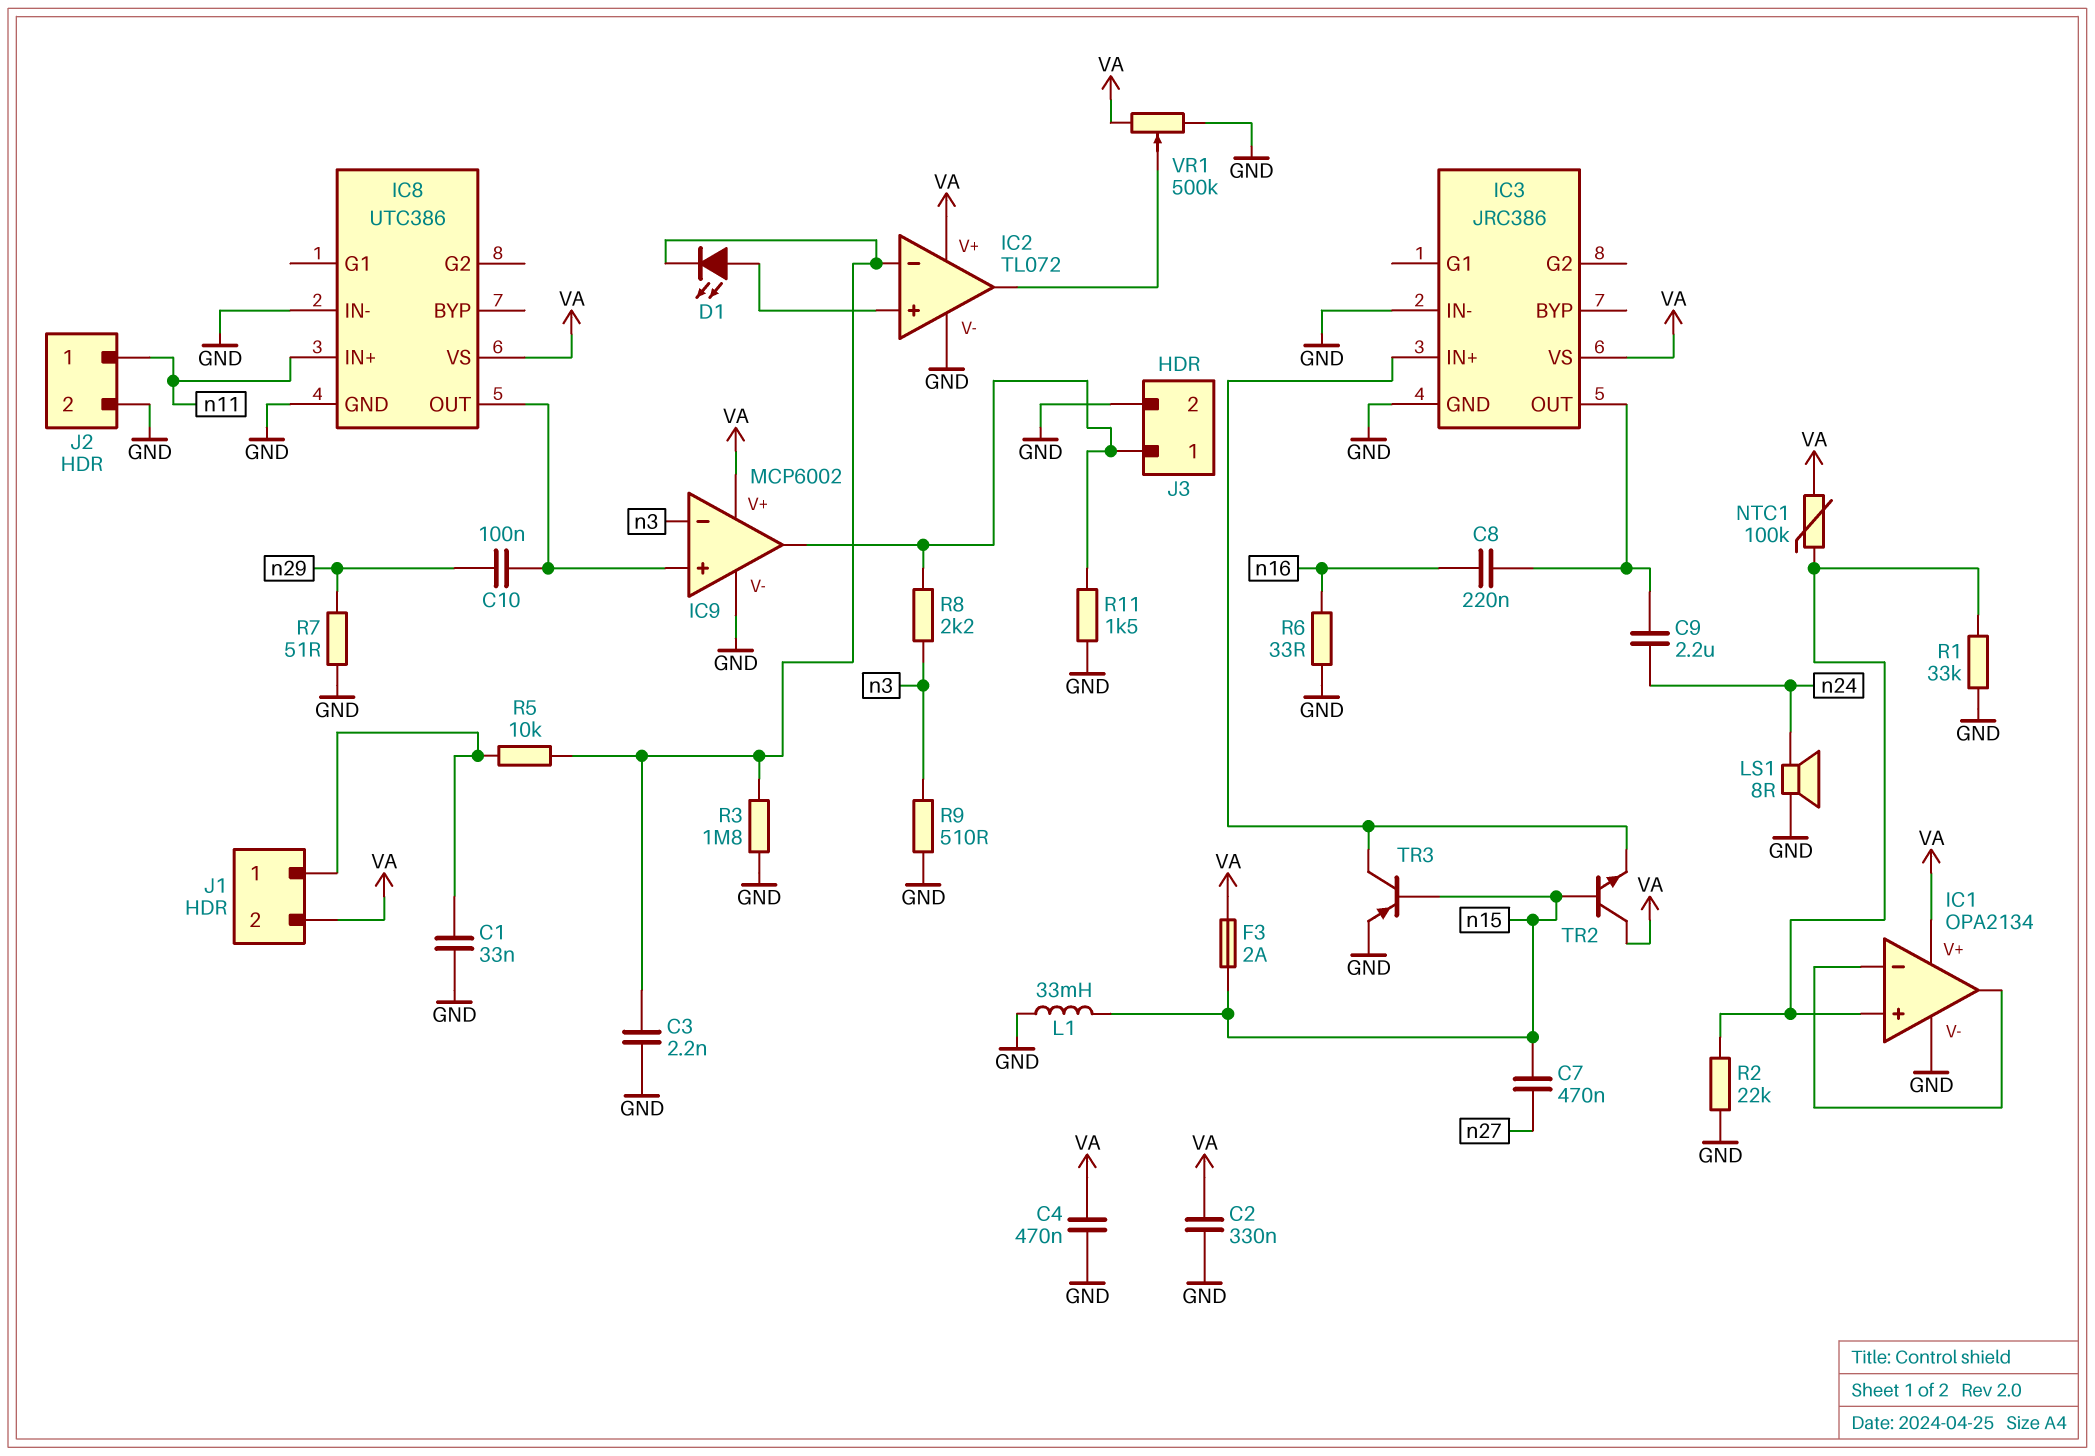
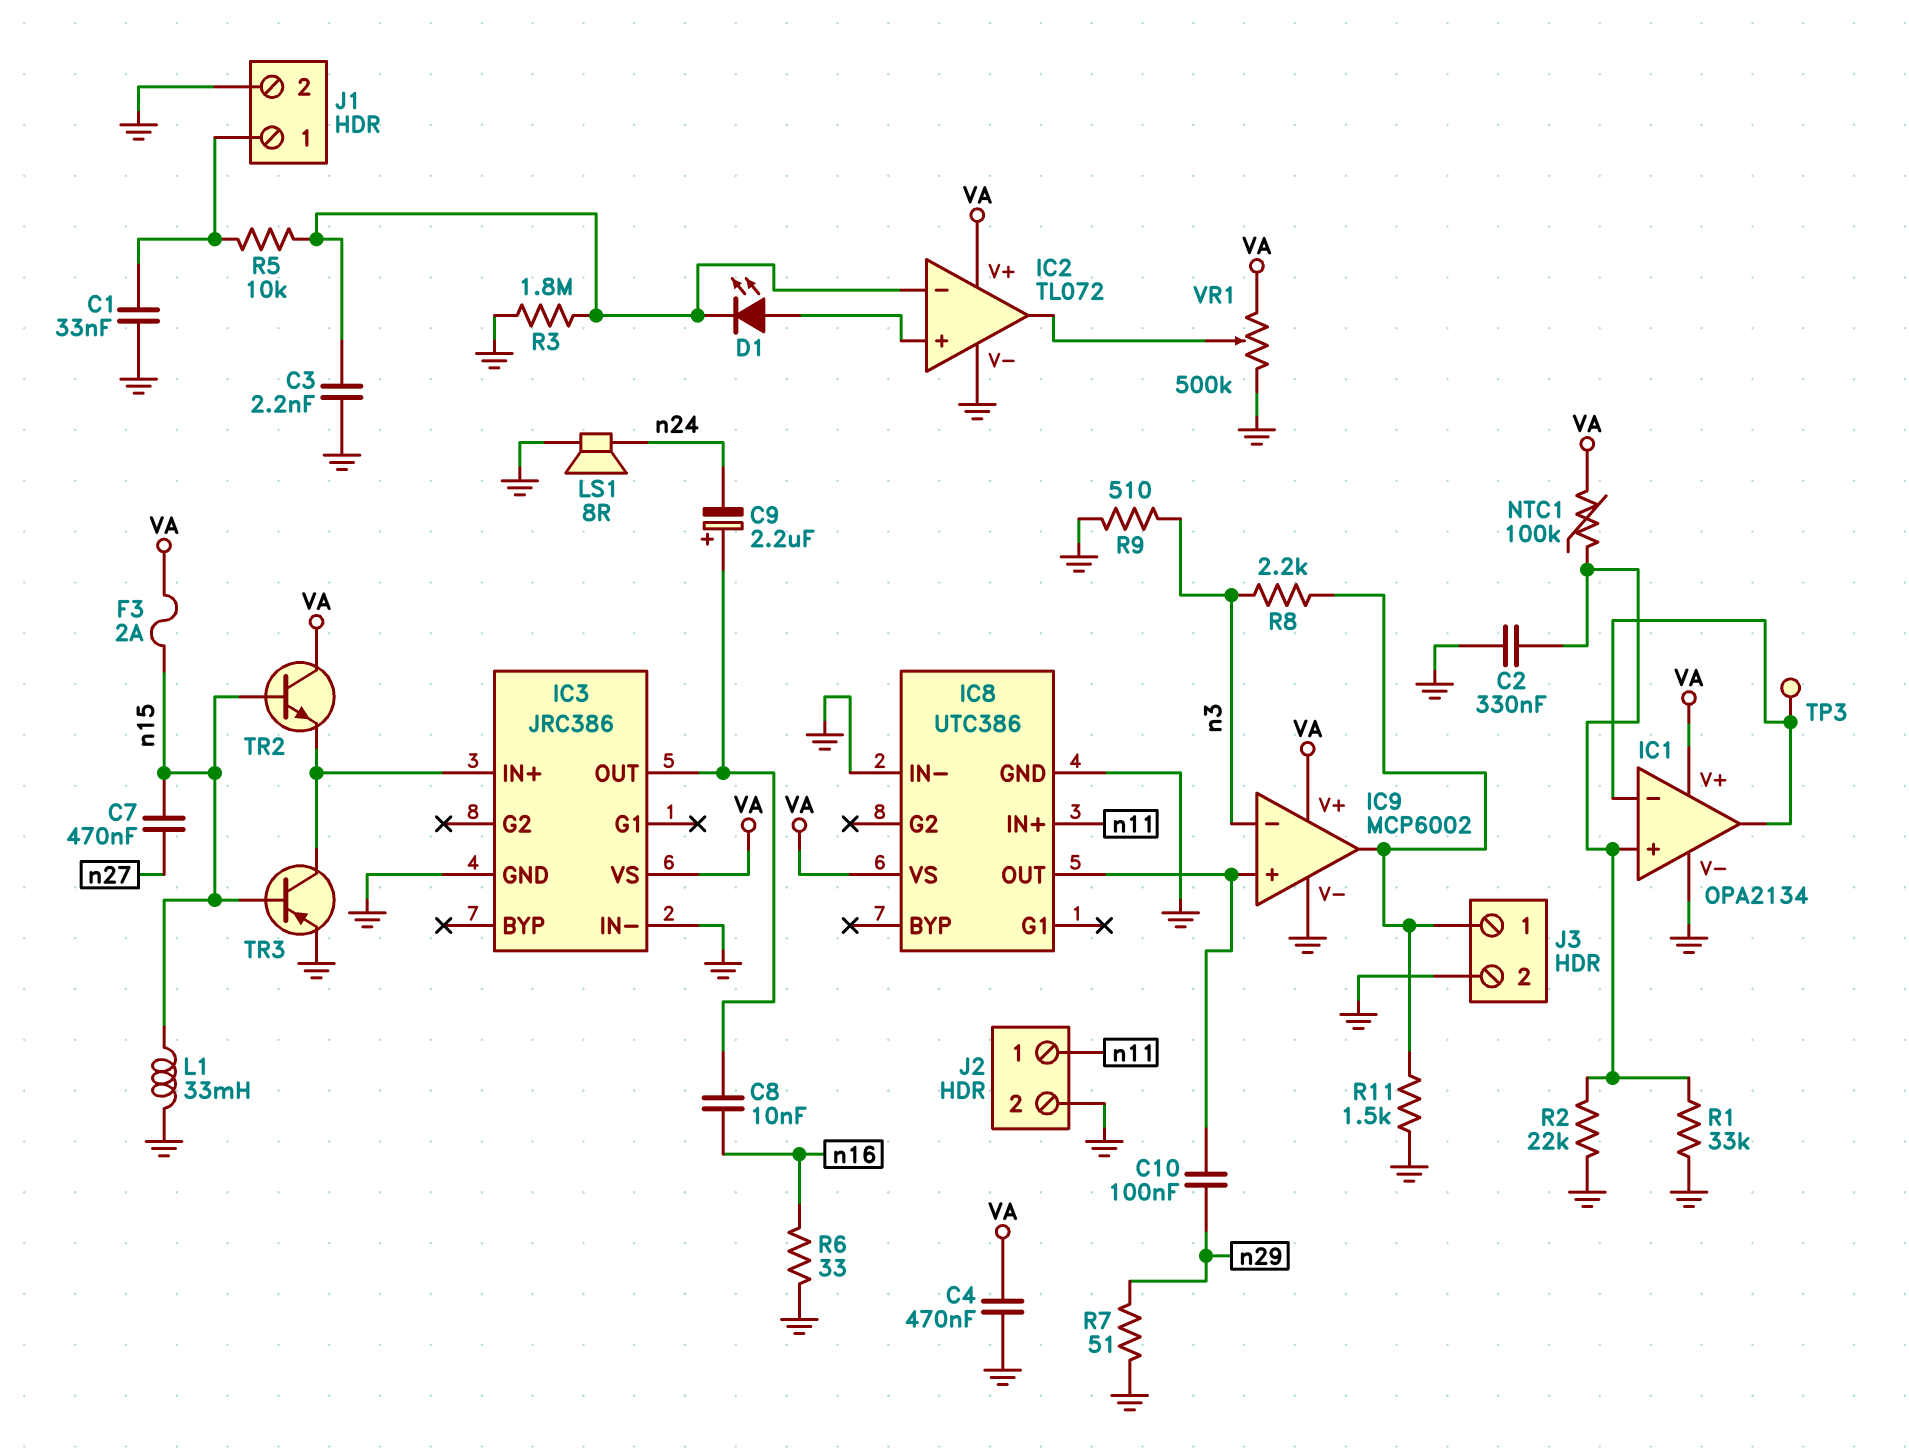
C2: 330nF (GND, VA) -> 330nF (GND, IC1/in+)
C8: 220nF (IC3/OUT, n16) -> 10nF (IC3/OUT, n16)
C9: 2.2uF (IC3/OUT, n24) -> 2.2uF (plus IC3/OUT, minus n24)
J1 pin 2: VA -> GND
TP3: none -> test point (IC1/in-)

